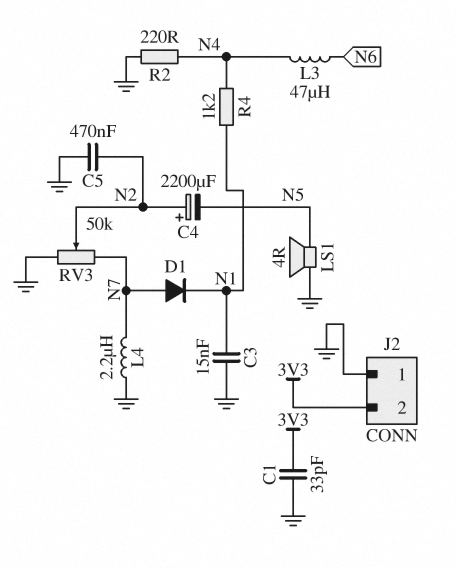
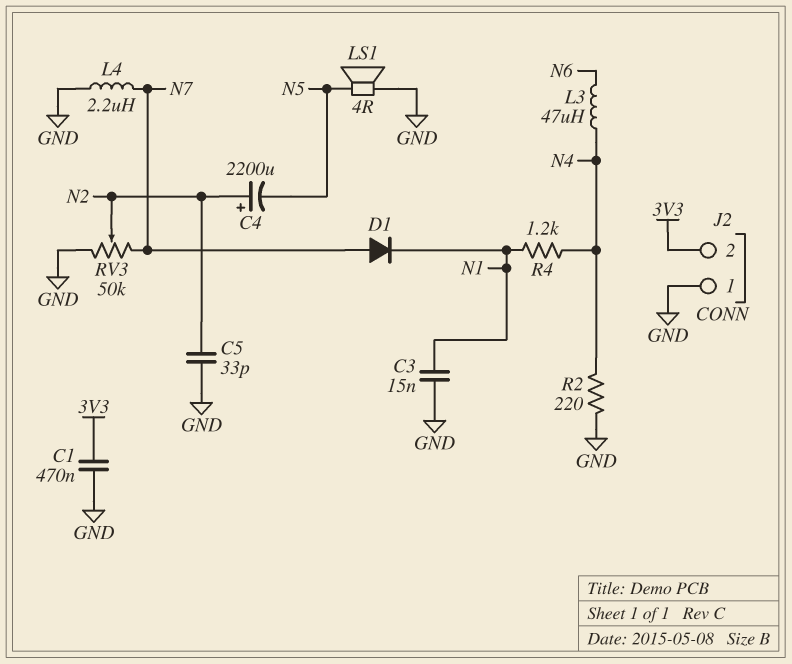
C1: 33pF (3V3, GND) -> 470nF (3V3, GND)
C5: 470nF (GND, N2) -> 33pF (GND, N2)

